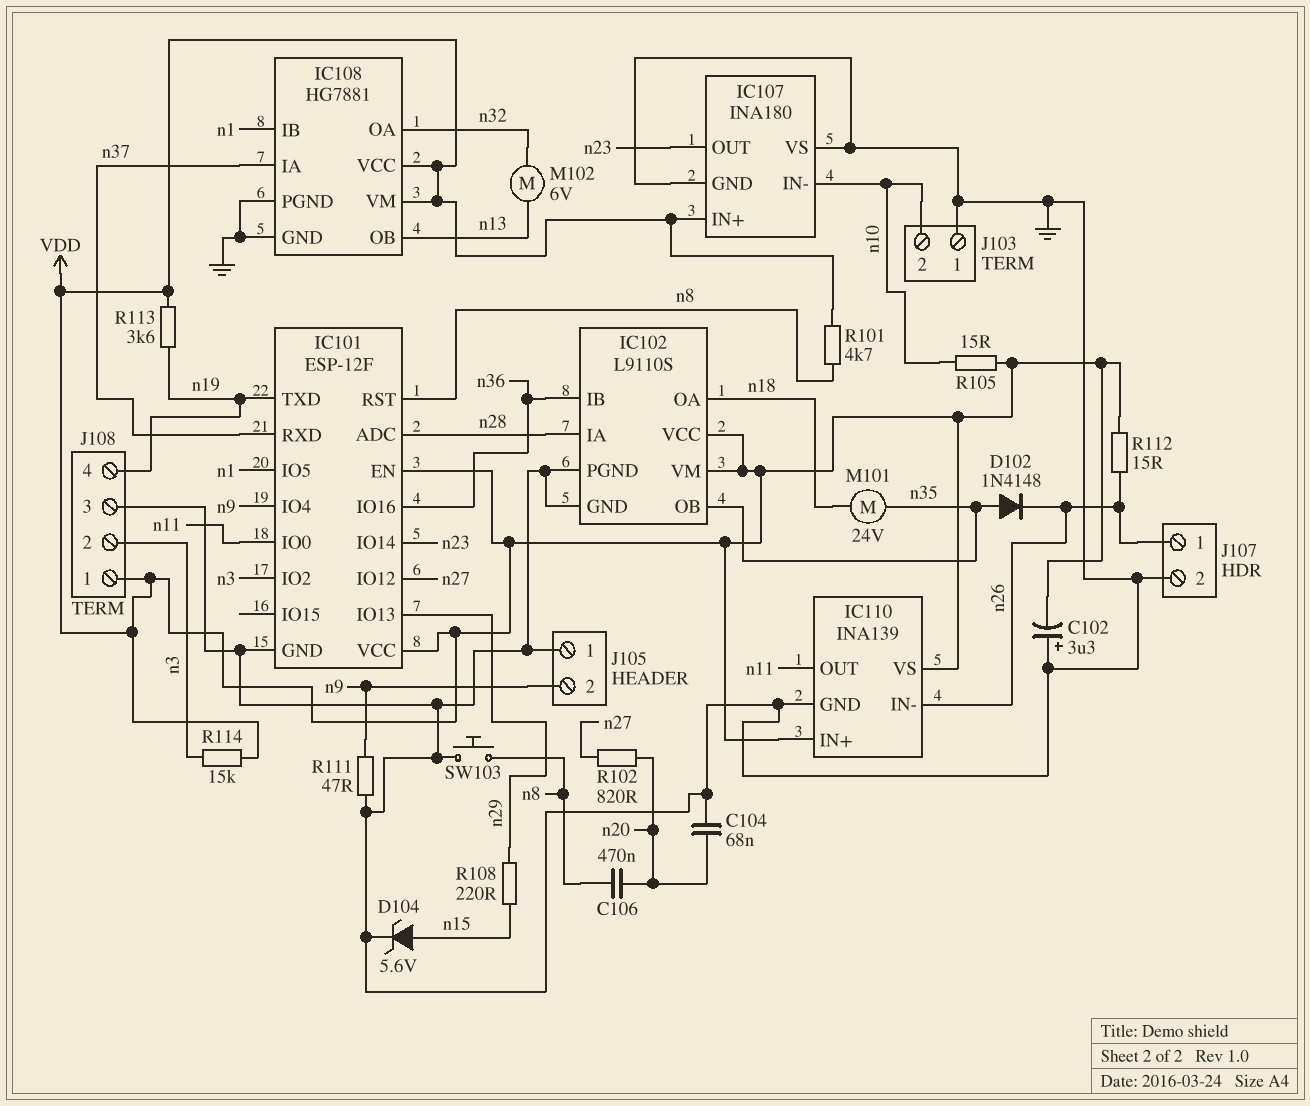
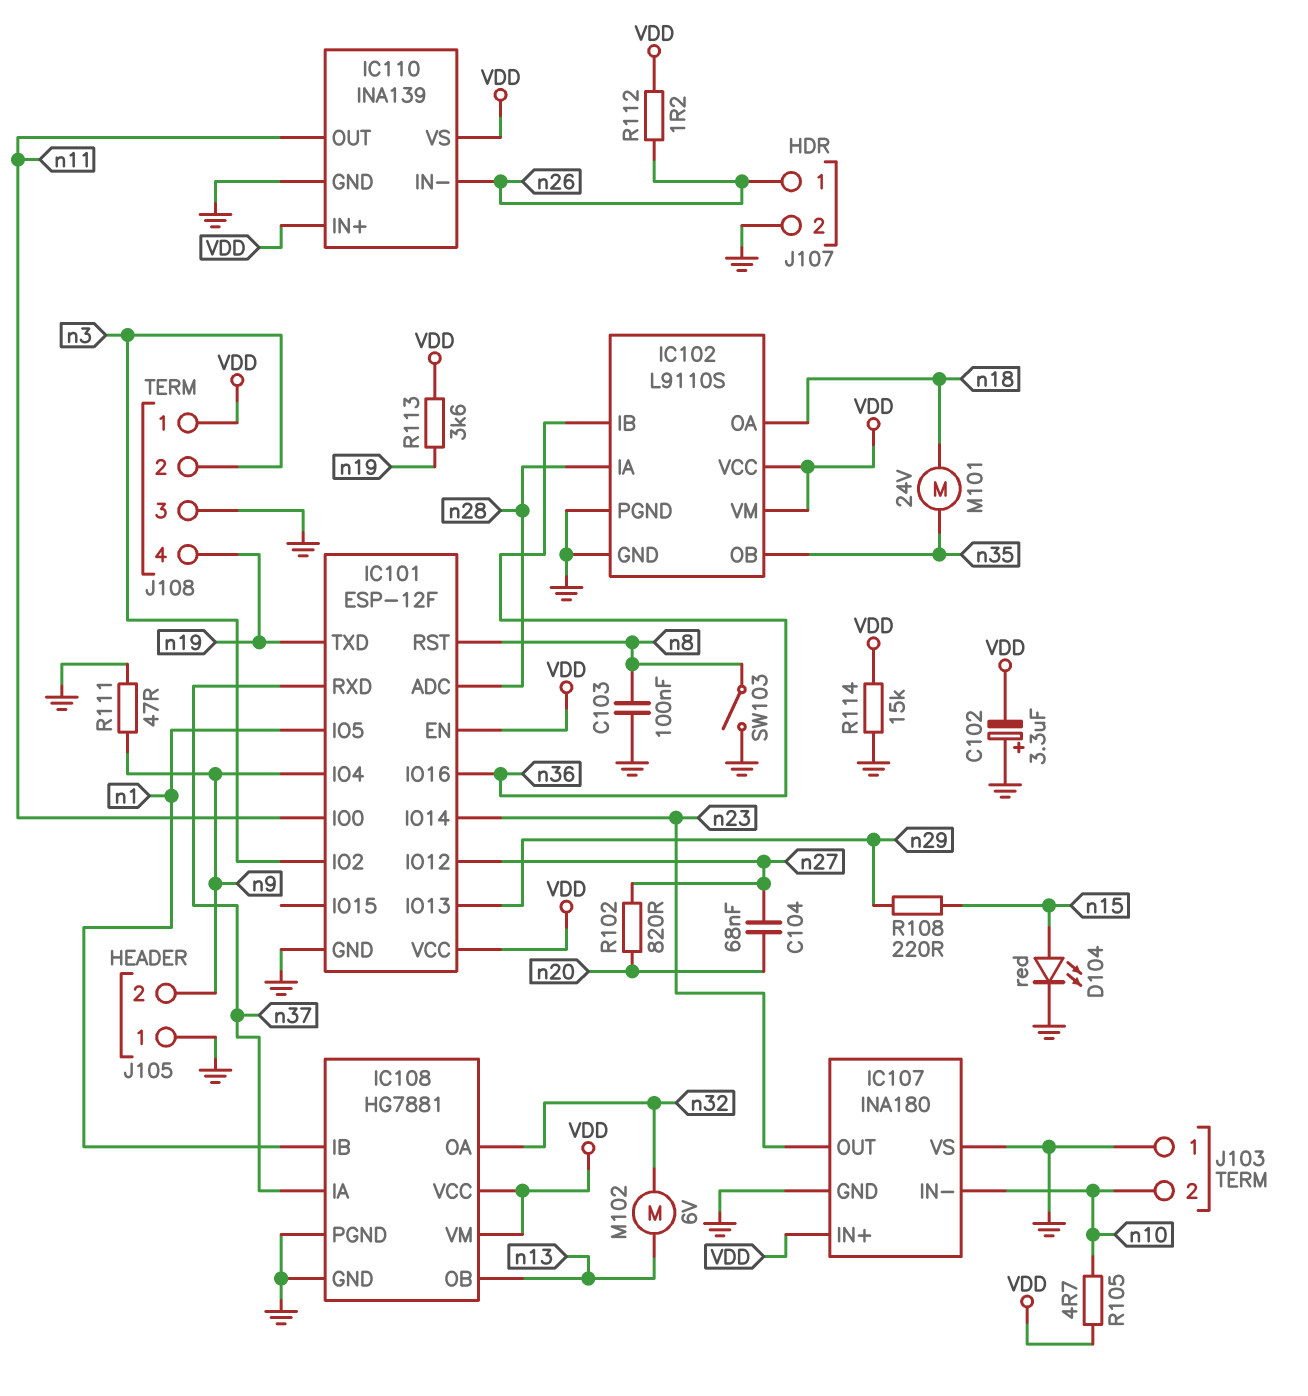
C103: none -> 100nF (GND, n8)
C104: 68nF (GND, n20) -> 68nF (n20, n27)
C106: 470nF (n8, n20) -> none
D102: diode 1N4148 (A n35, K n26) -> none
D104: zener 5.6V (A n15, K GND) -> LED red (A n15, K GND)
R101: 4.7k (VDD, n8) -> none
R105: 15 (VDD, n10) -> 4.7 (VDD, n10)
R112: 15 (VDD, n26) -> 1.2 (VDD, n26)
R114: 15k (VDD, n3) -> 15k (GND, VDD)
SW103: button (GND, n8) -> switch (GND, n8)

